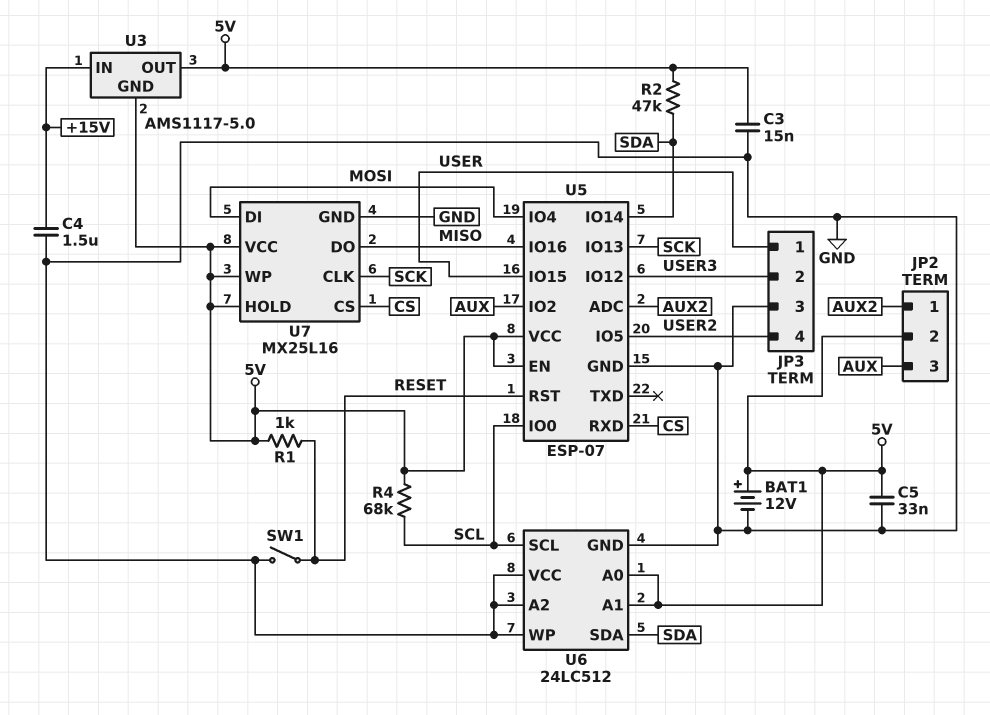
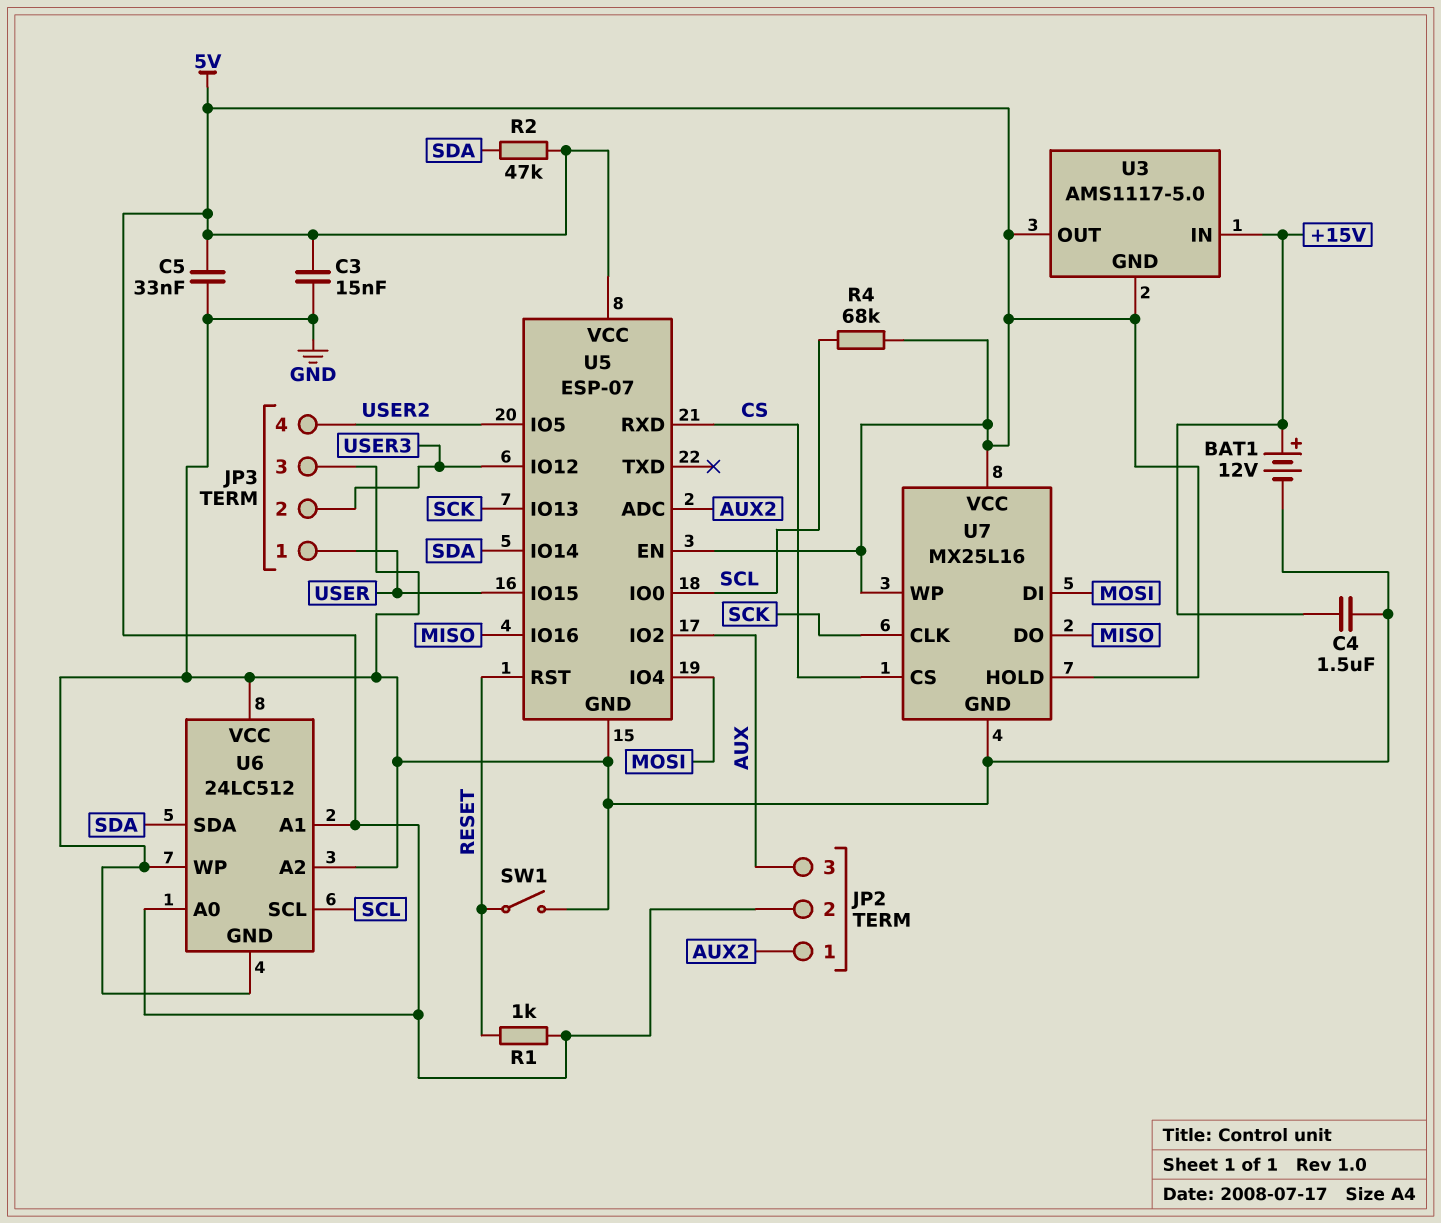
BAT1: 12V (plus 5V, minus GND) -> 12V (plus +15V, minus GND)

